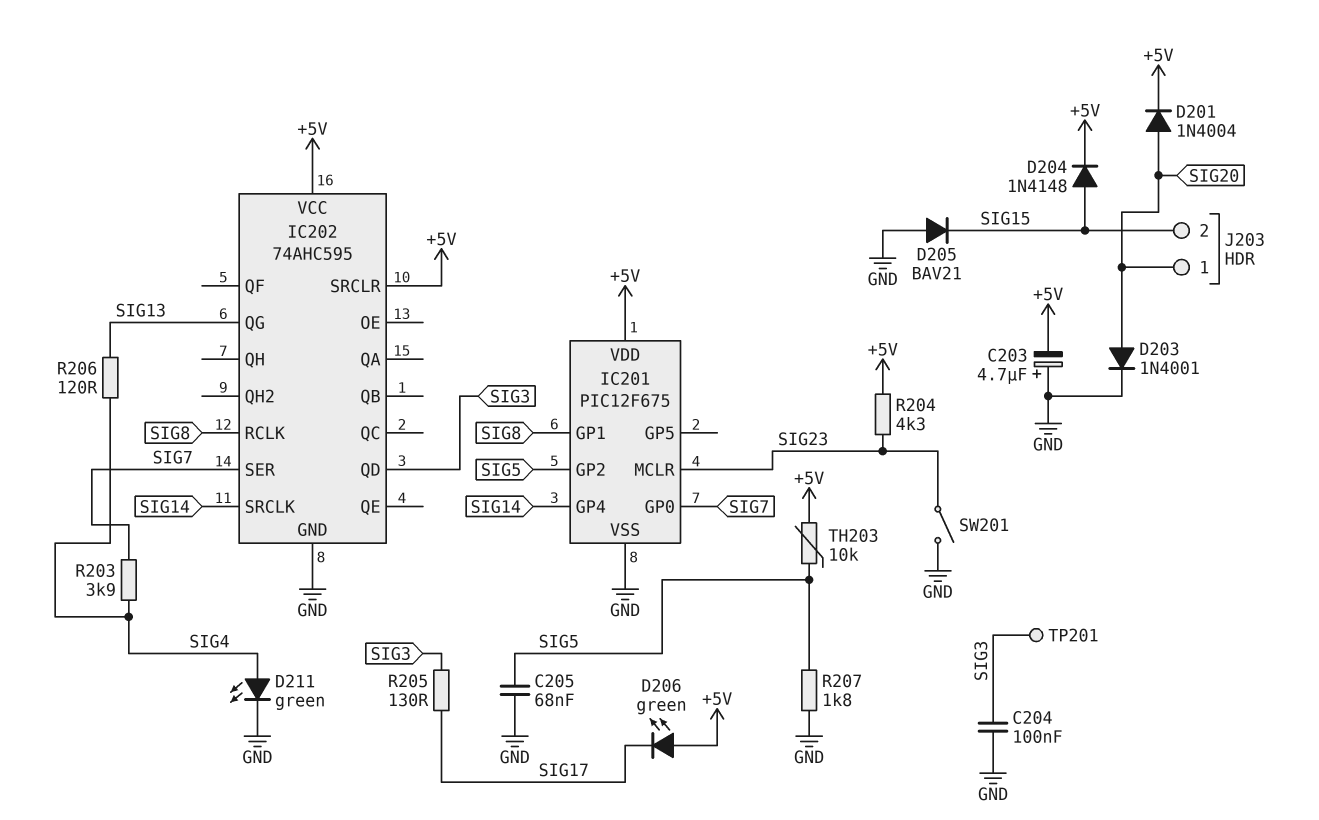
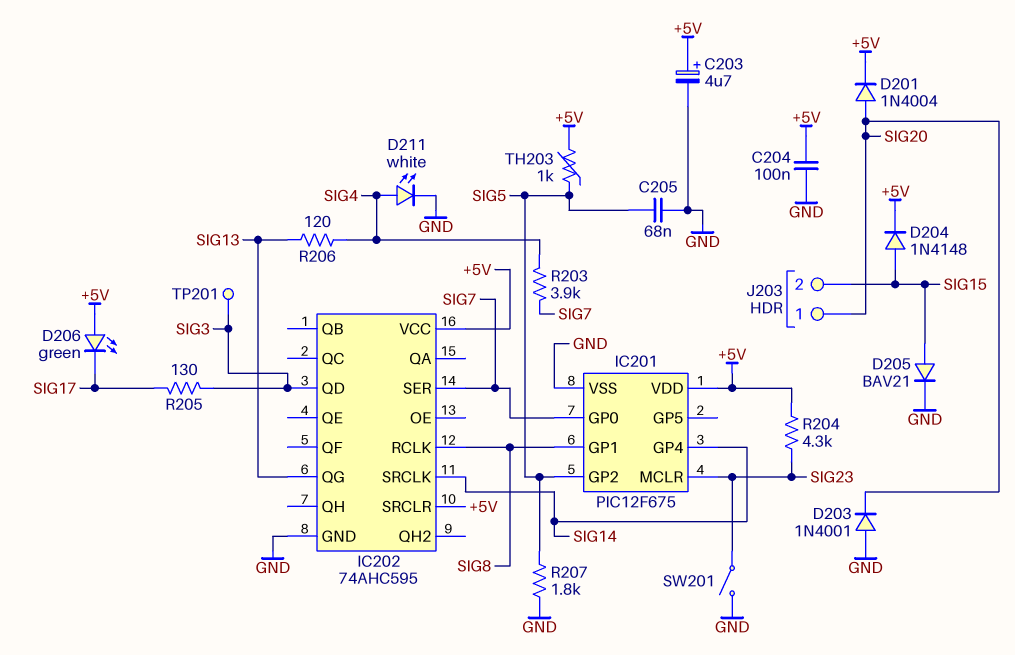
C203: 4.7uF (plus GND, minus +5V) -> 4.7uF (plus +5V, minus GND)
C204: 100nF (GND, SIG3) -> 100nF (+5V, GND)
D203: diode 1N4001 (A SIG20, K GND) -> diode 1N4001 (A GND, K SIG20)
D205: diode BAV21 (A GND, K SIG15) -> diode BAV21 (A SIG15, K GND)
D211: LED green (A SIG4, K GND) -> LED white (A SIG4, K GND)
TH203: 10k (+5V, SIG5) -> 1k (+5V, SIG5)

